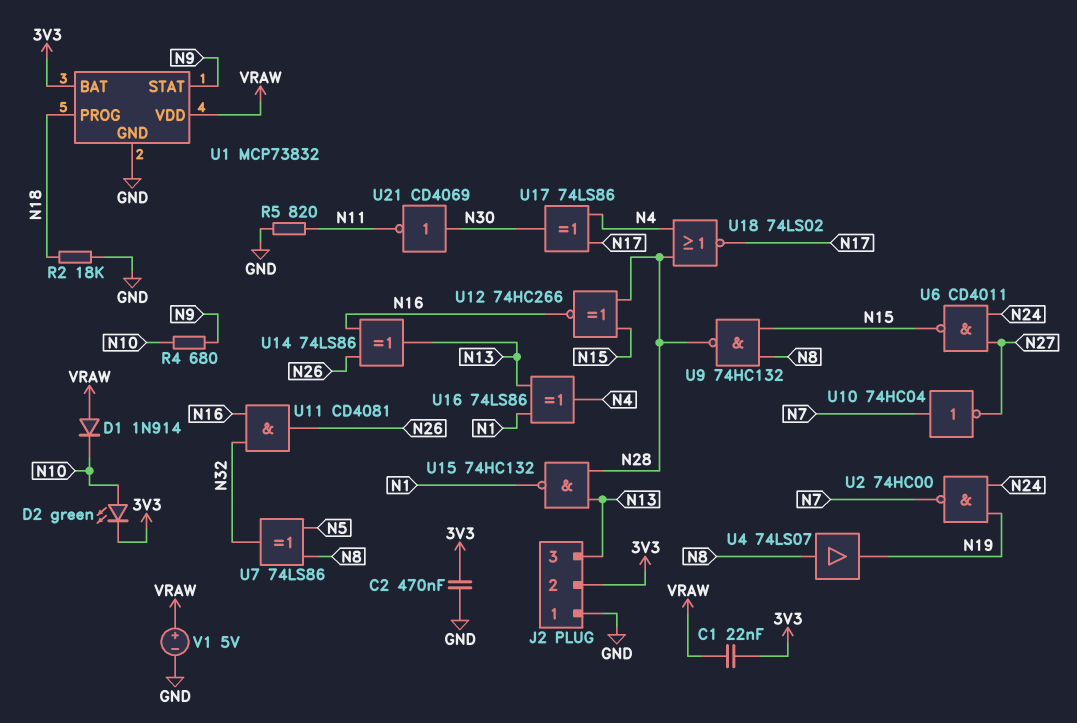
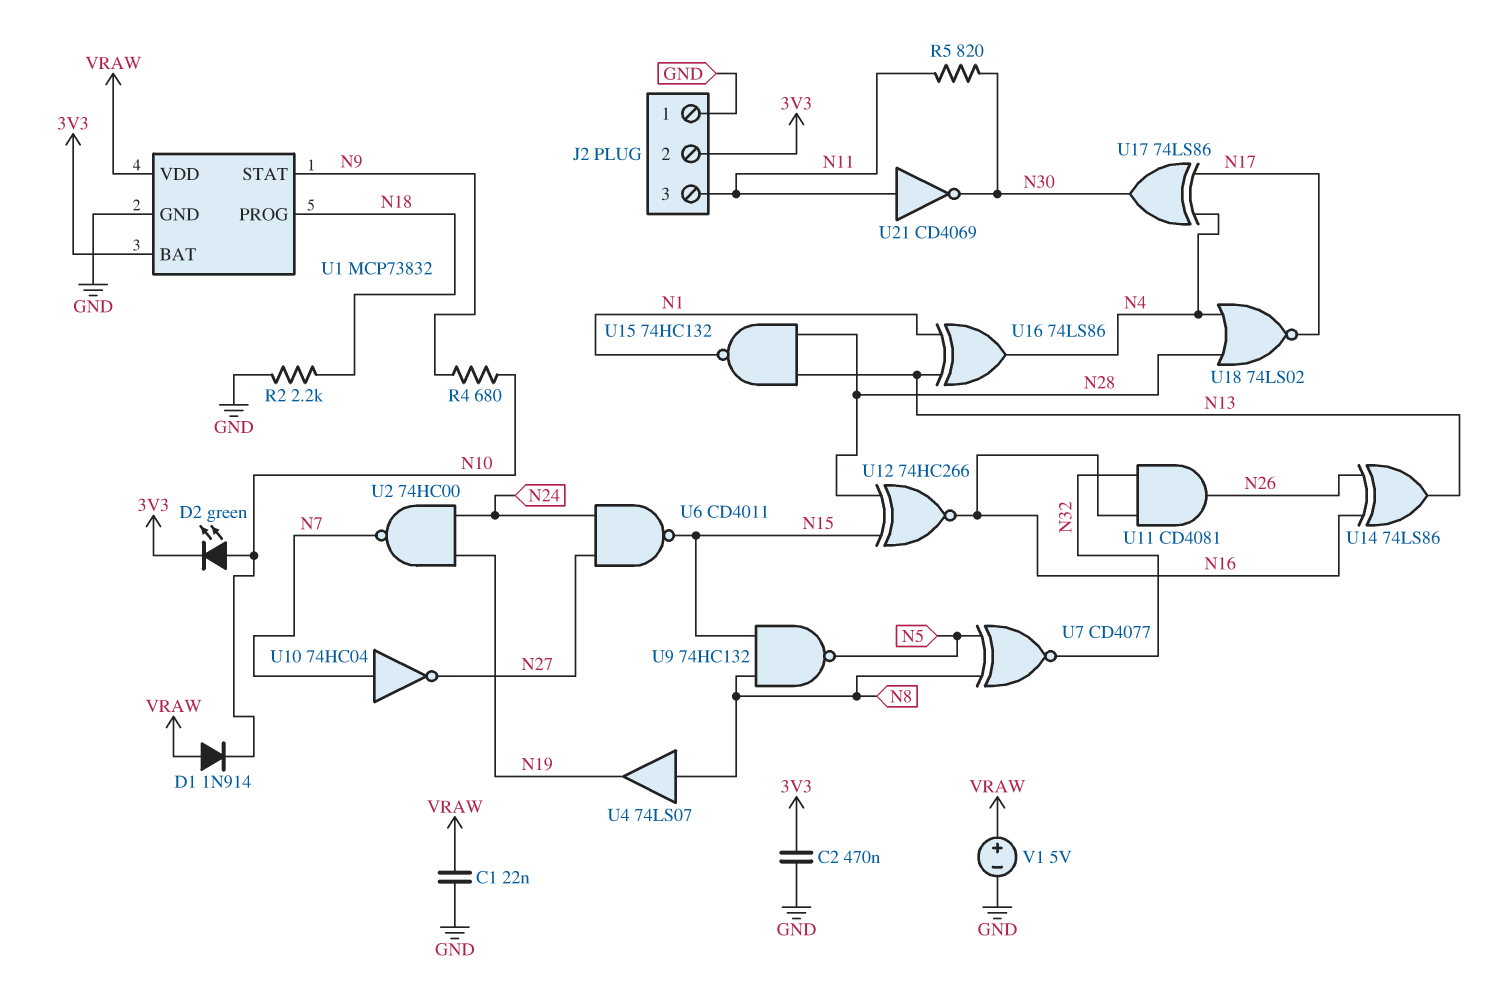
C1: 22nF (3V3, VRAW) -> 22nF (GND, VRAW)
J2 pin 3: N13 -> N11
R2: 18k (GND, N18) -> 2.2k (GND, N18)
R5: 820 (GND, N11) -> 820 (N11, N30)
U7: XOR 74LS86 (in N5, in N8, out N32) -> XNOR CD4077 (in N5, in N8, out N32)
U9: NAND 74HC132 (in N8, in N15, out N28) -> NAND 74HC132 (in N8, in N15, out N5)
U21: NOT CD4069 (in N30, out N11) -> NOT CD4069 (in N11, out N30)

